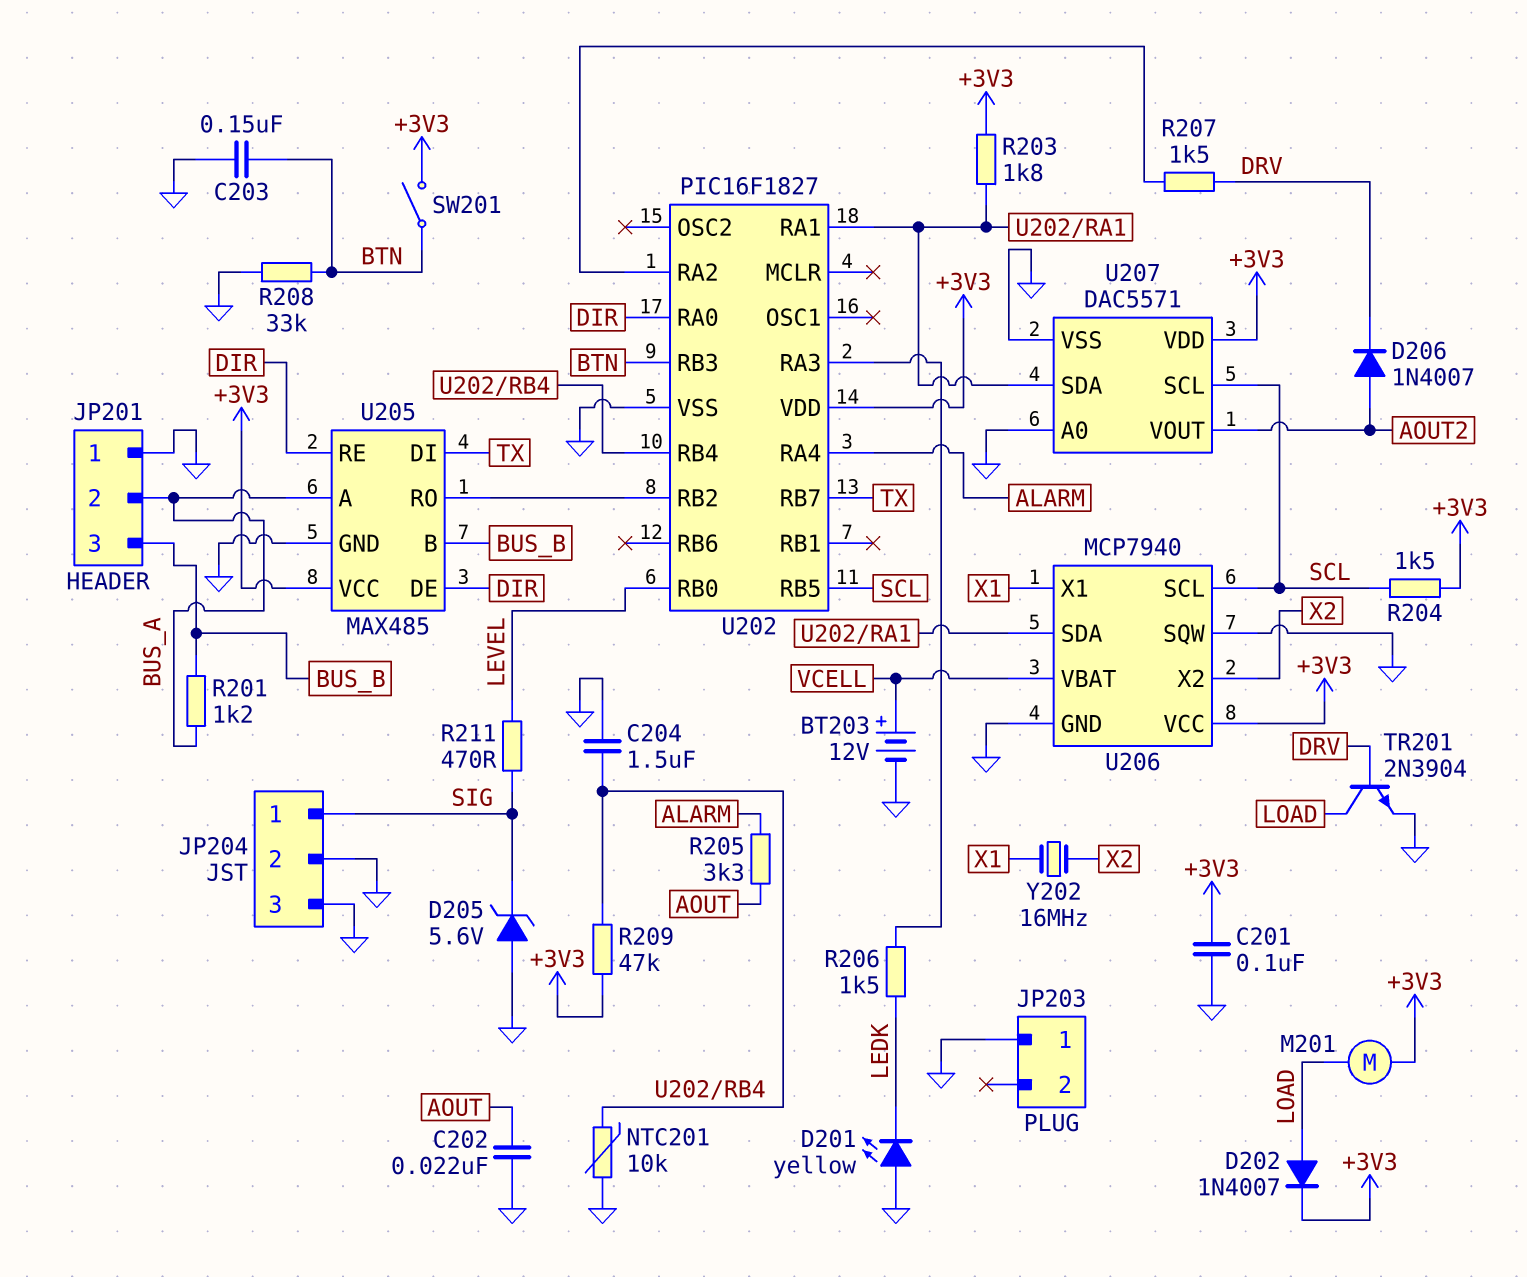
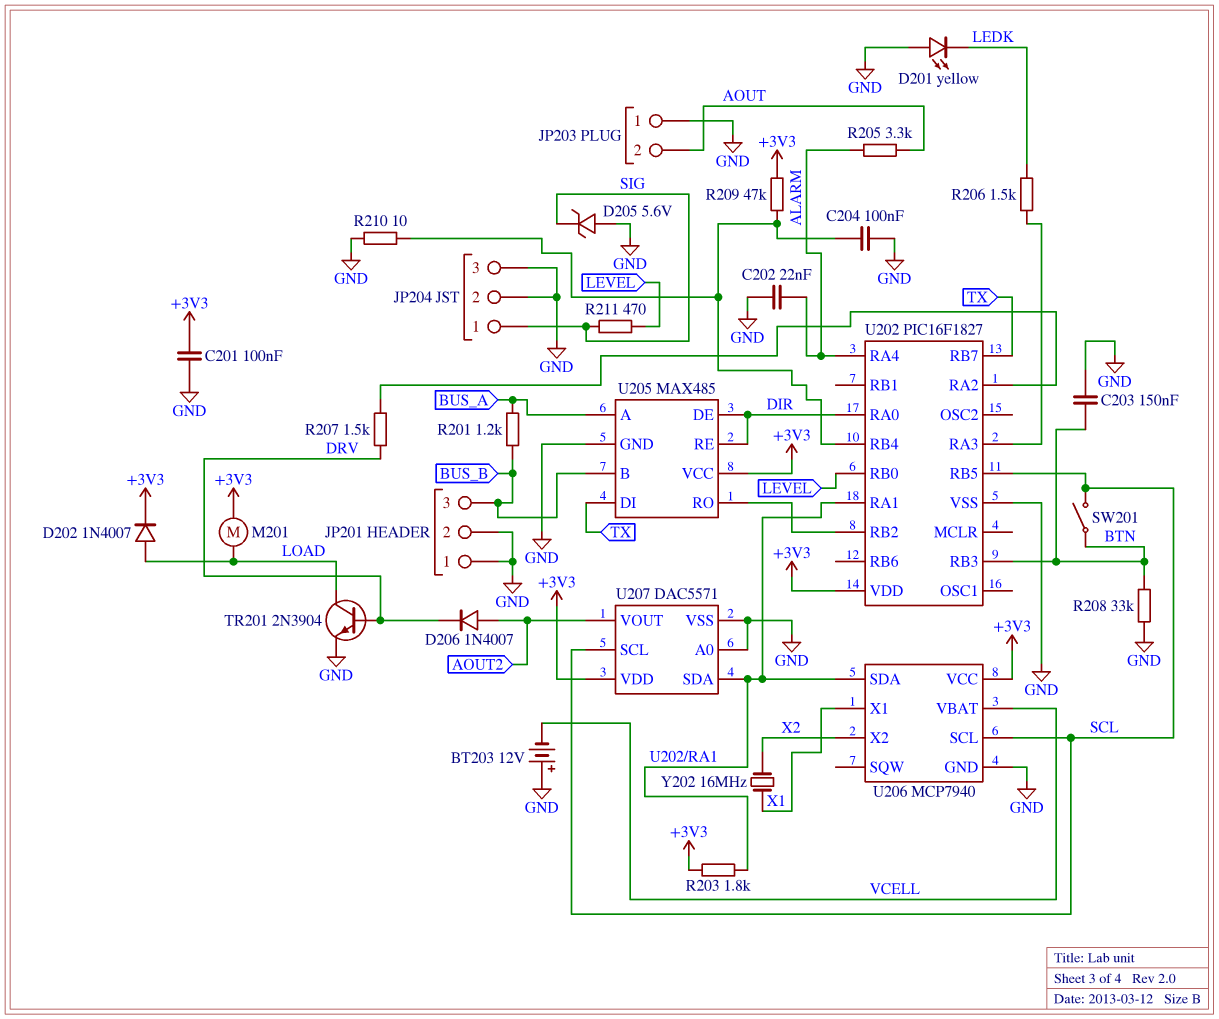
BT203: 12V (plus VCELL, minus GND) -> 12V (plus GND, minus VCELL)
C202: 22nF (AOUT, GND) -> 22nF (ALARM, GND)
C204: 1.5uF (GND, U202/RB4) -> 100nF (GND, U202/RB4)
JP201 pin 2: BUS_A -> GND
JP203 pin 2: none -> AOUT
NTC201: 10k (GND, U202/RB4) -> none
R204: 1.5k (+3V3, SCL) -> none
R210: none -> 10 (GND, U202/RB4)
SW201: switch (+3V3, BTN) -> switch (BTN, SCL)
U206 pin SQW: GND -> none

